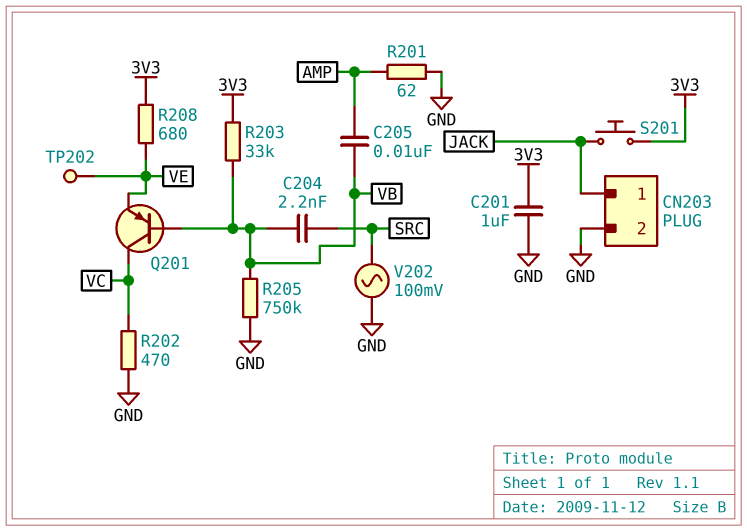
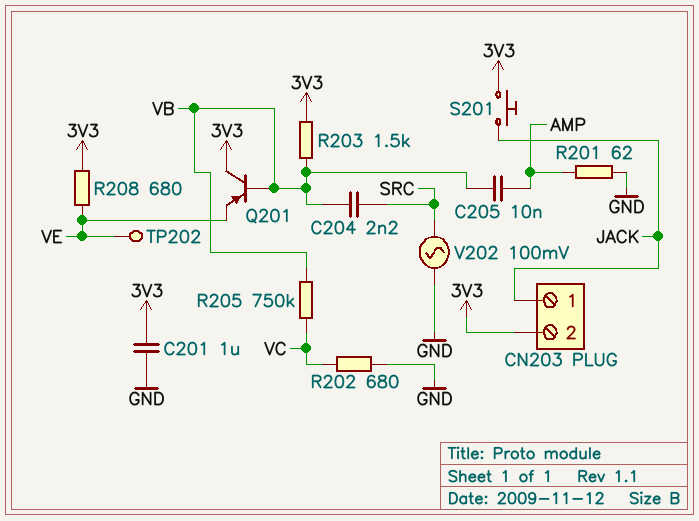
CN203 pin 2: GND -> 3V3
Q201: PNP (B VB, C VC, E VE) -> PNP (B VB, C 3V3, E VE)
R202: 470 (GND, VC) -> 680 (GND, VC)
R203: 33k (3V3, VB) -> 1.5k (3V3, VB)
R205: 750k (GND, VB) -> 750k (VB, VC)

